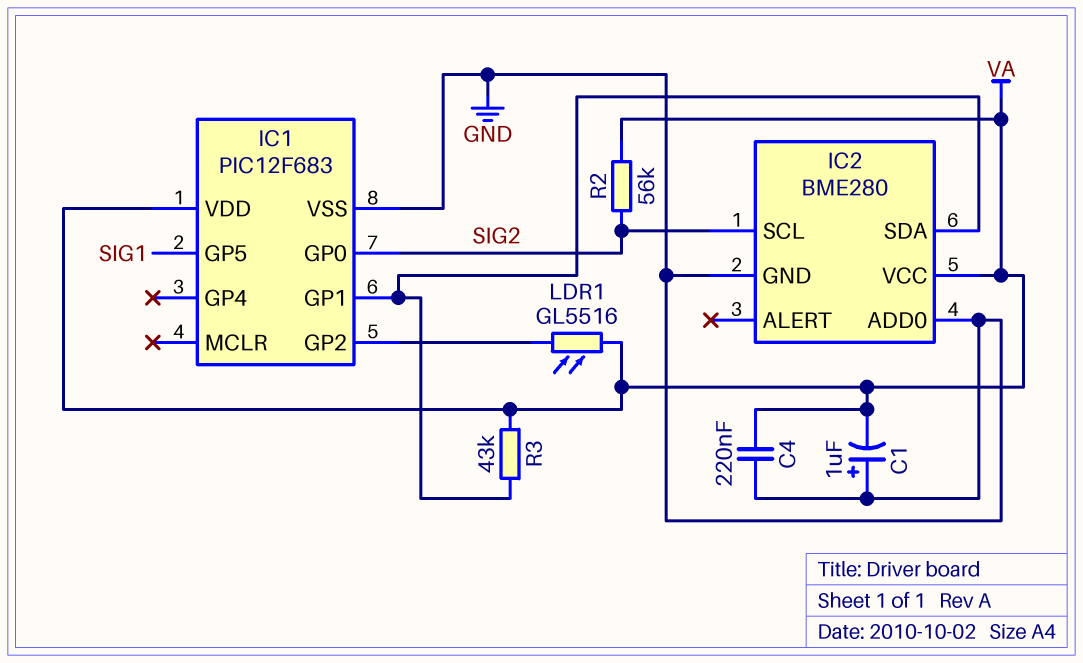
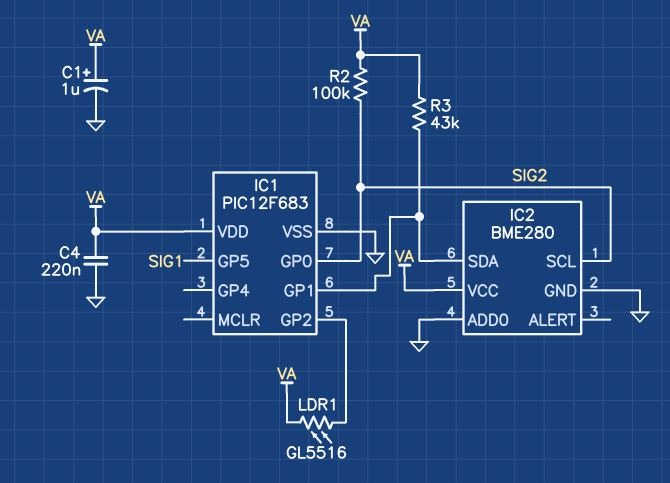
C1: 1uF (plus GND, minus VA) -> 1uF (plus VA, minus GND)
R2: 56k (SIG2, VA) -> 100k (SIG2, VA)

